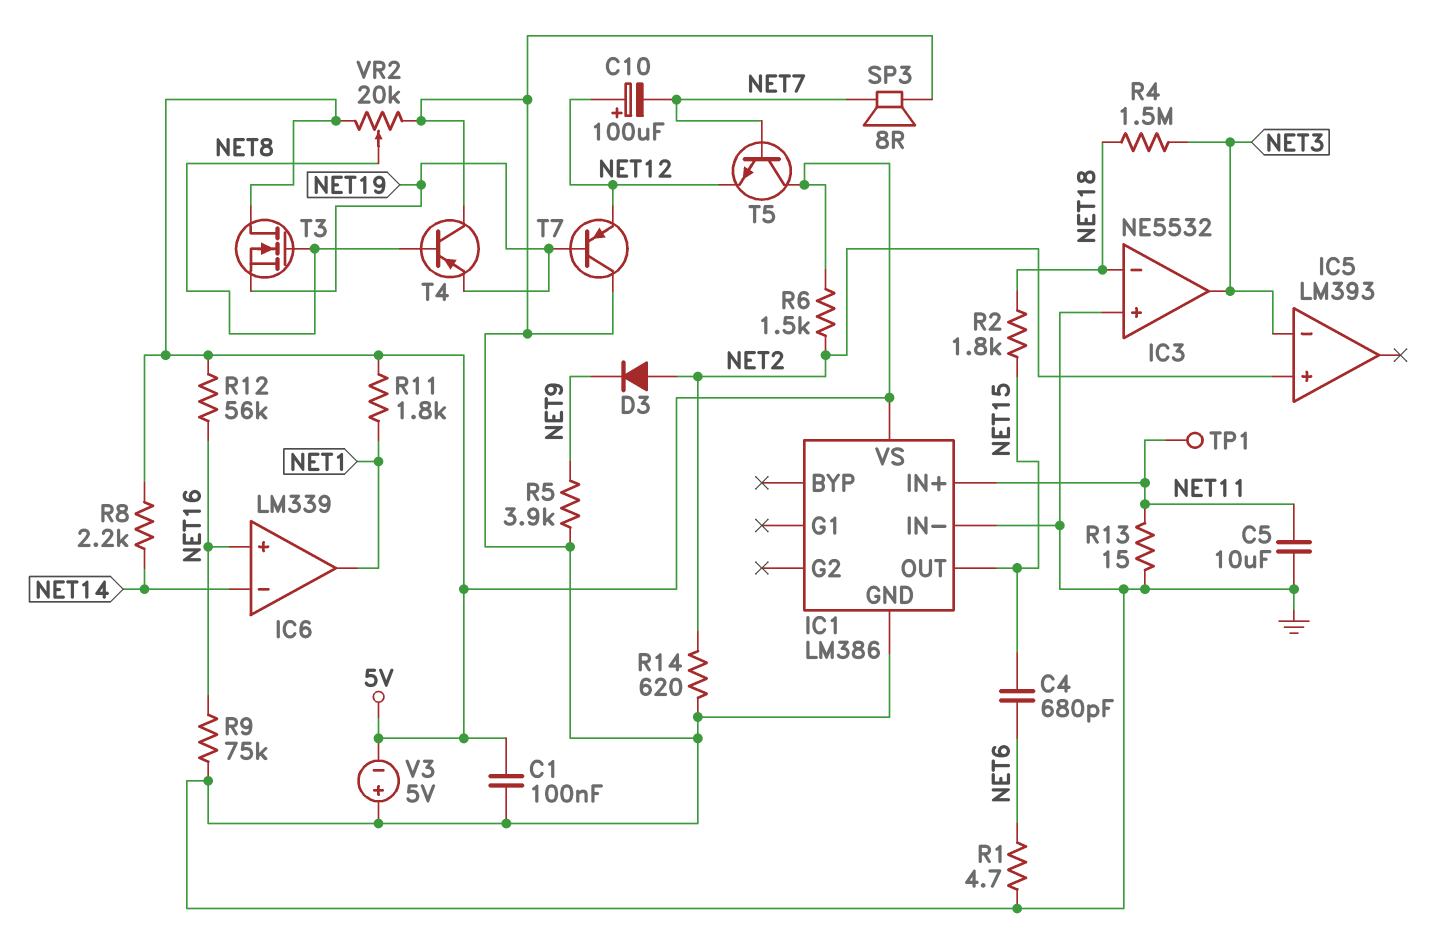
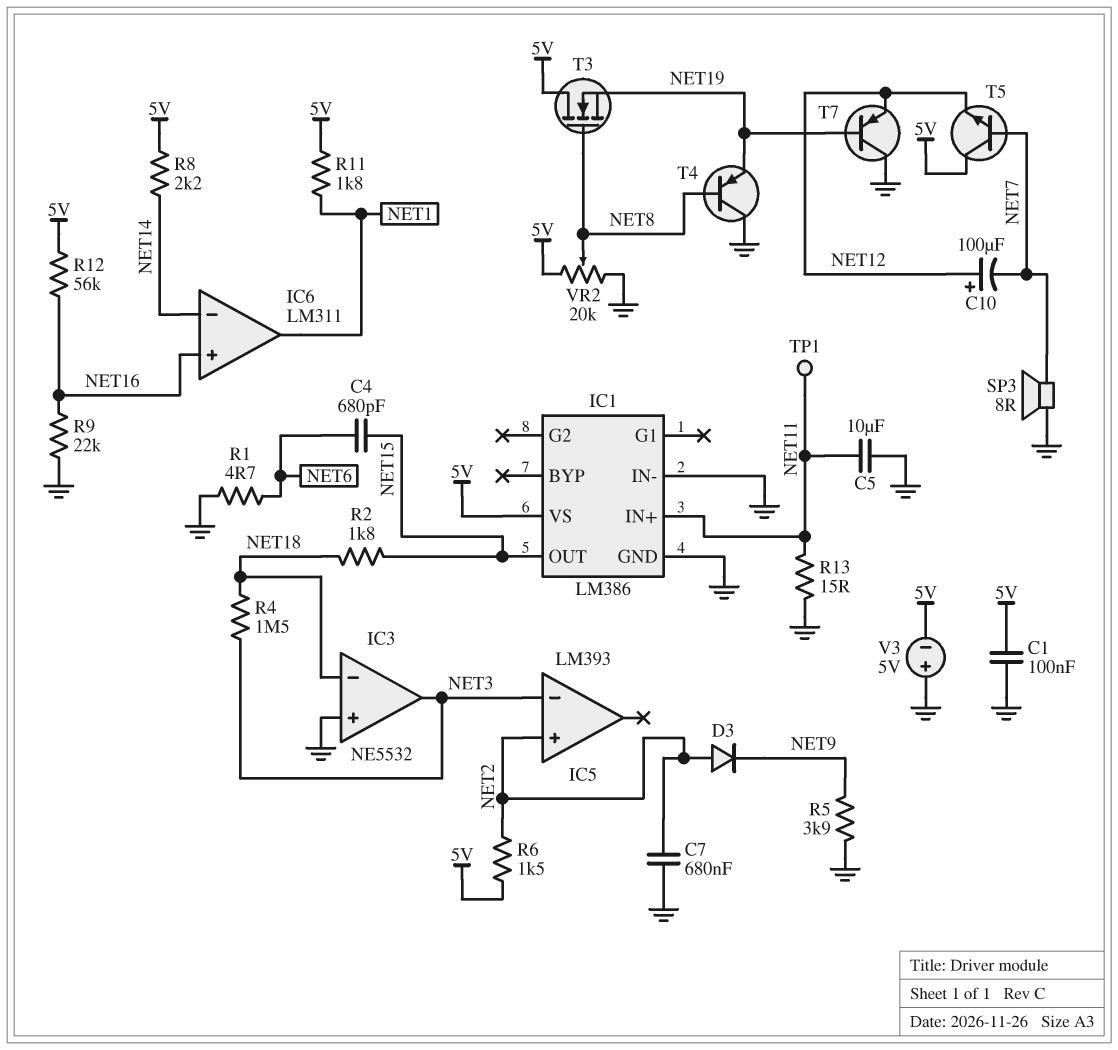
C7: none -> 680nF (GND, NET2)
IC6: LM339 -> LM311
R9: 75k (GND, NET16) -> 22k (GND, NET16)
R14: 620 (GND, NET2) -> none

